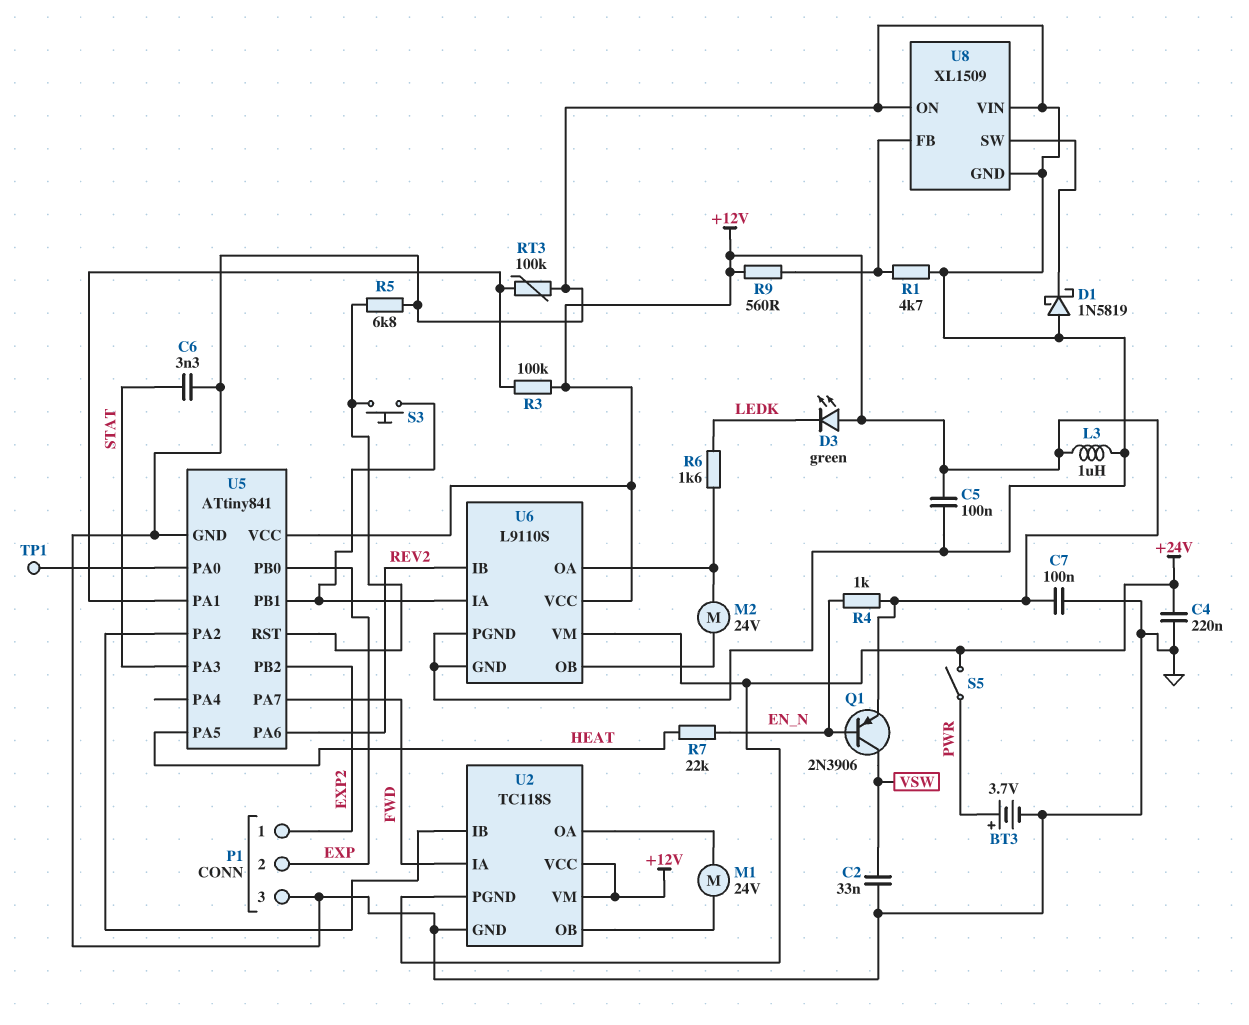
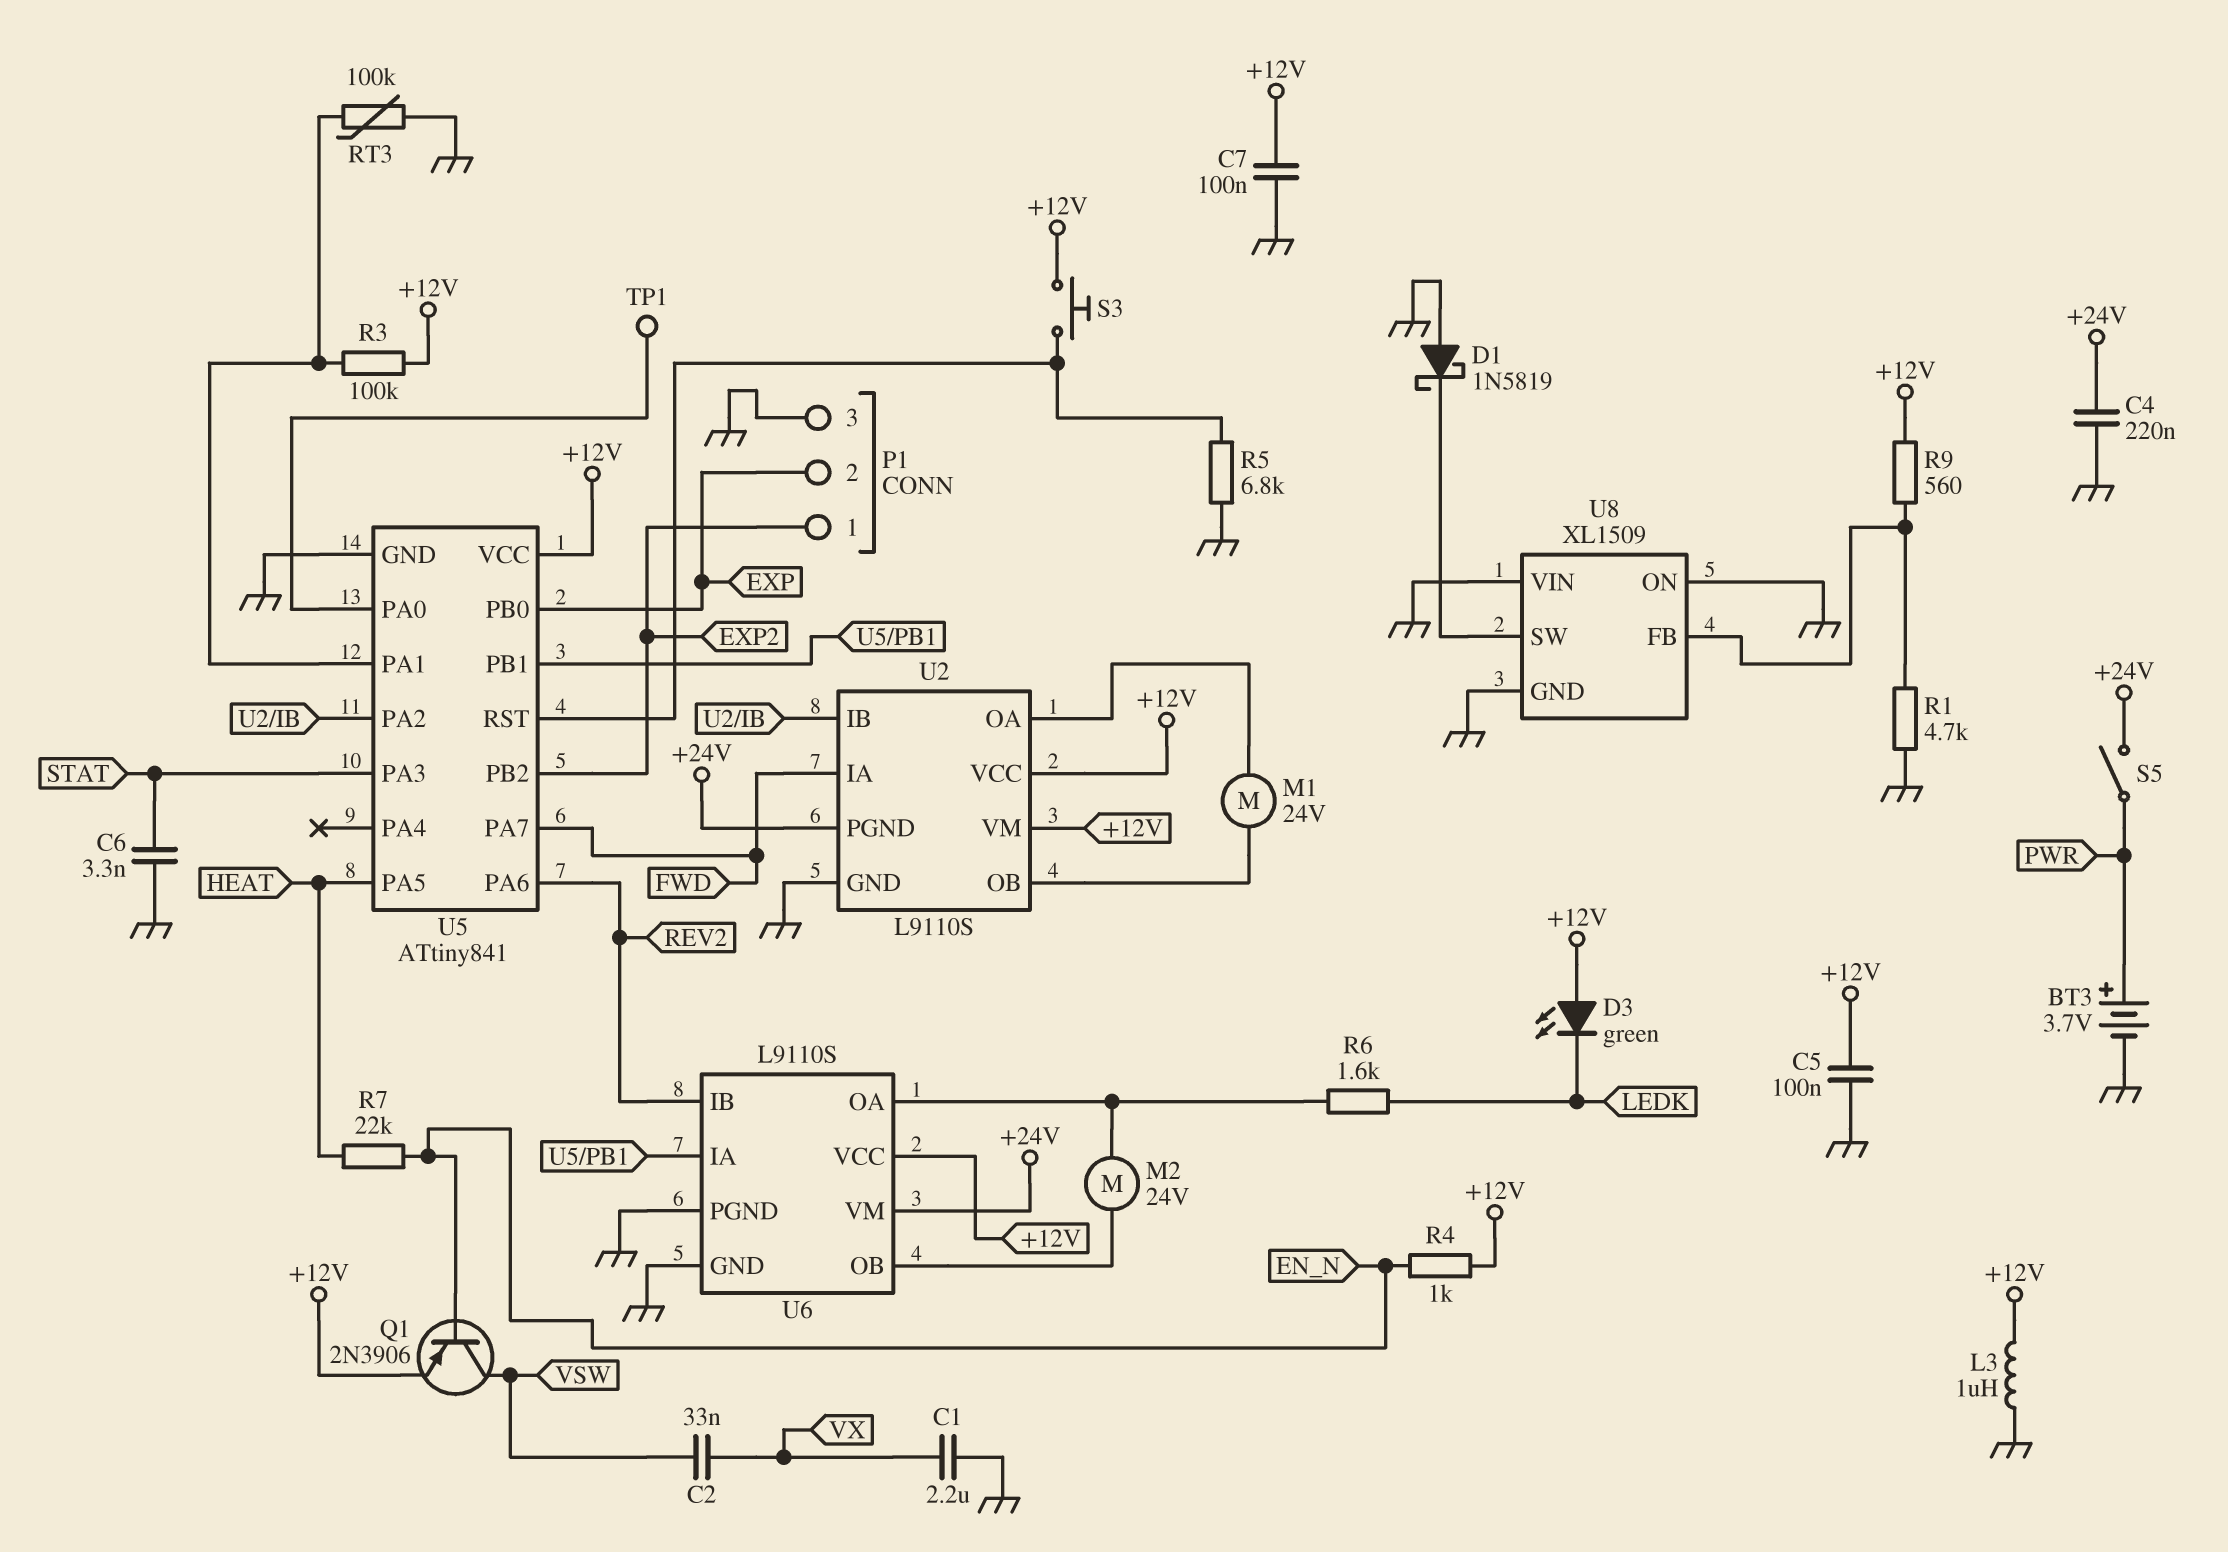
C1: none -> 2.2uF (GND, VX)
C2: 33nF (GND, VSW) -> 33nF (VSW, VX)
S3: button (U5/PB1, U5/RST) -> button (+12V, U5/RST)
U2: TC118S -> L9110S

